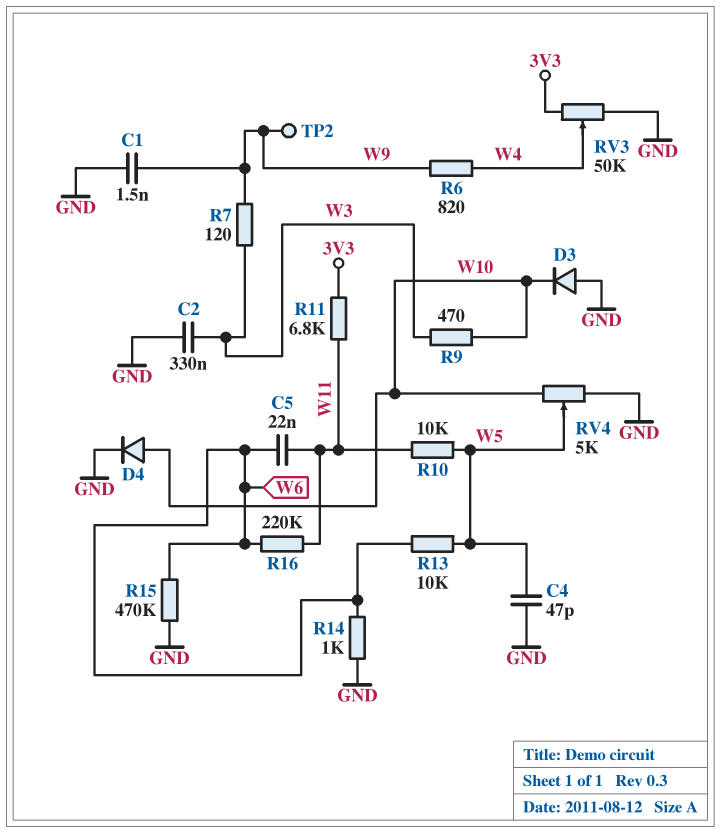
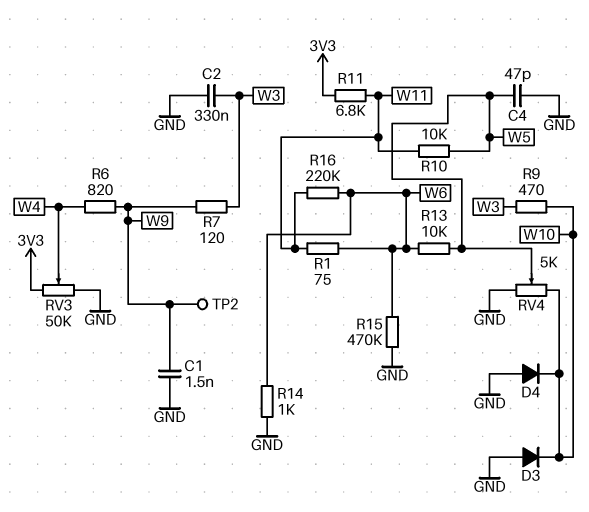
C5: 22nF (W6, W11) -> none
D4: diode (A W10, K GND) -> diode (A GND, K W10)
R1: none -> 75 (W6, W11)

